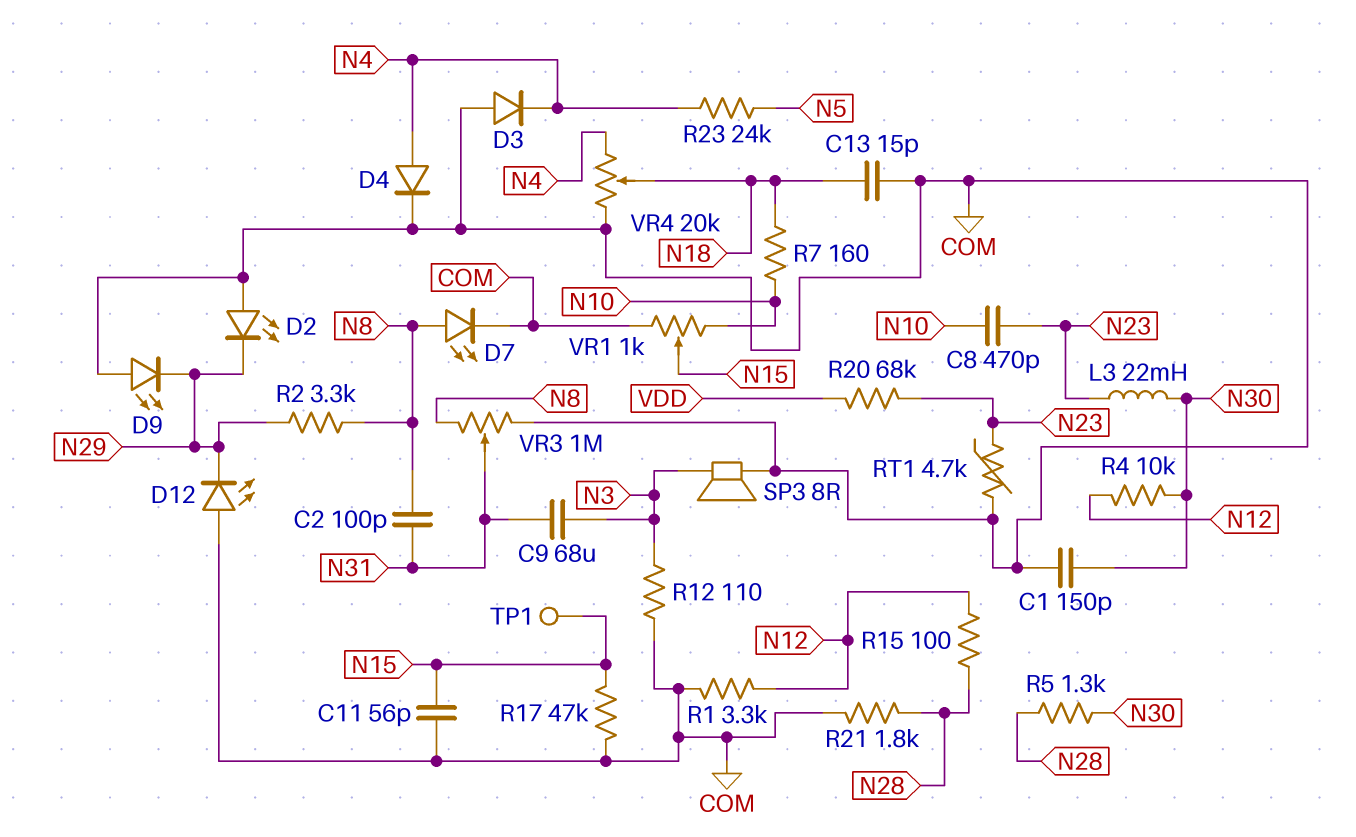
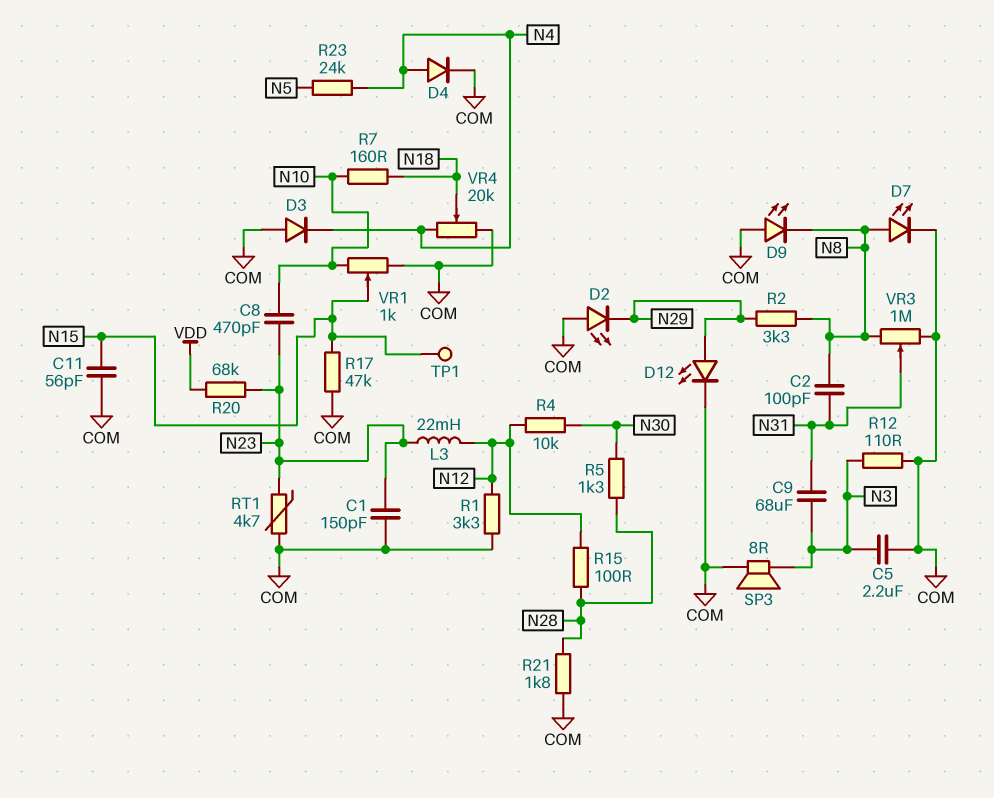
C1: 150pF (COM, N30) -> 150pF (COM, N23)
C5: none -> 2.2uF (COM, N3)
C13: 15pF (COM, N18) -> none
D9: LED (A COM, K N29) -> LED (A COM, K N8)
D12: LED (A COM, K N29) -> LED (A N29, K COM)
L3: 22mH (N23, N30) -> 22mH (N12, N23)

